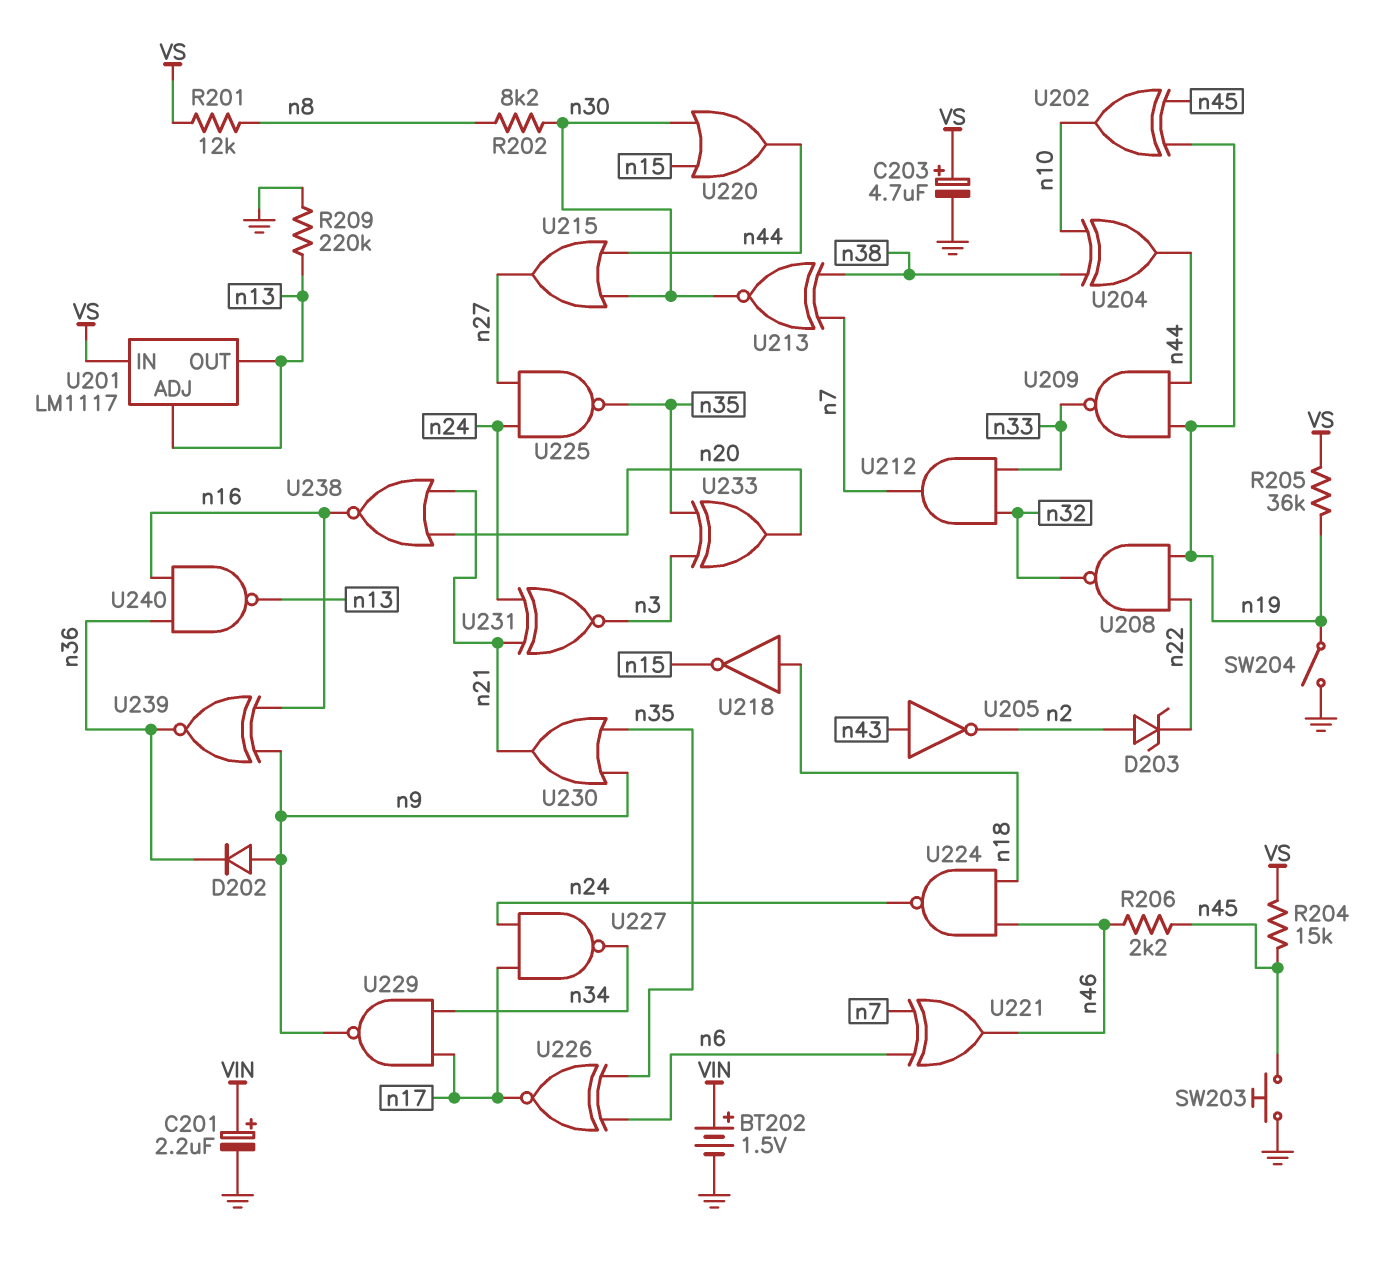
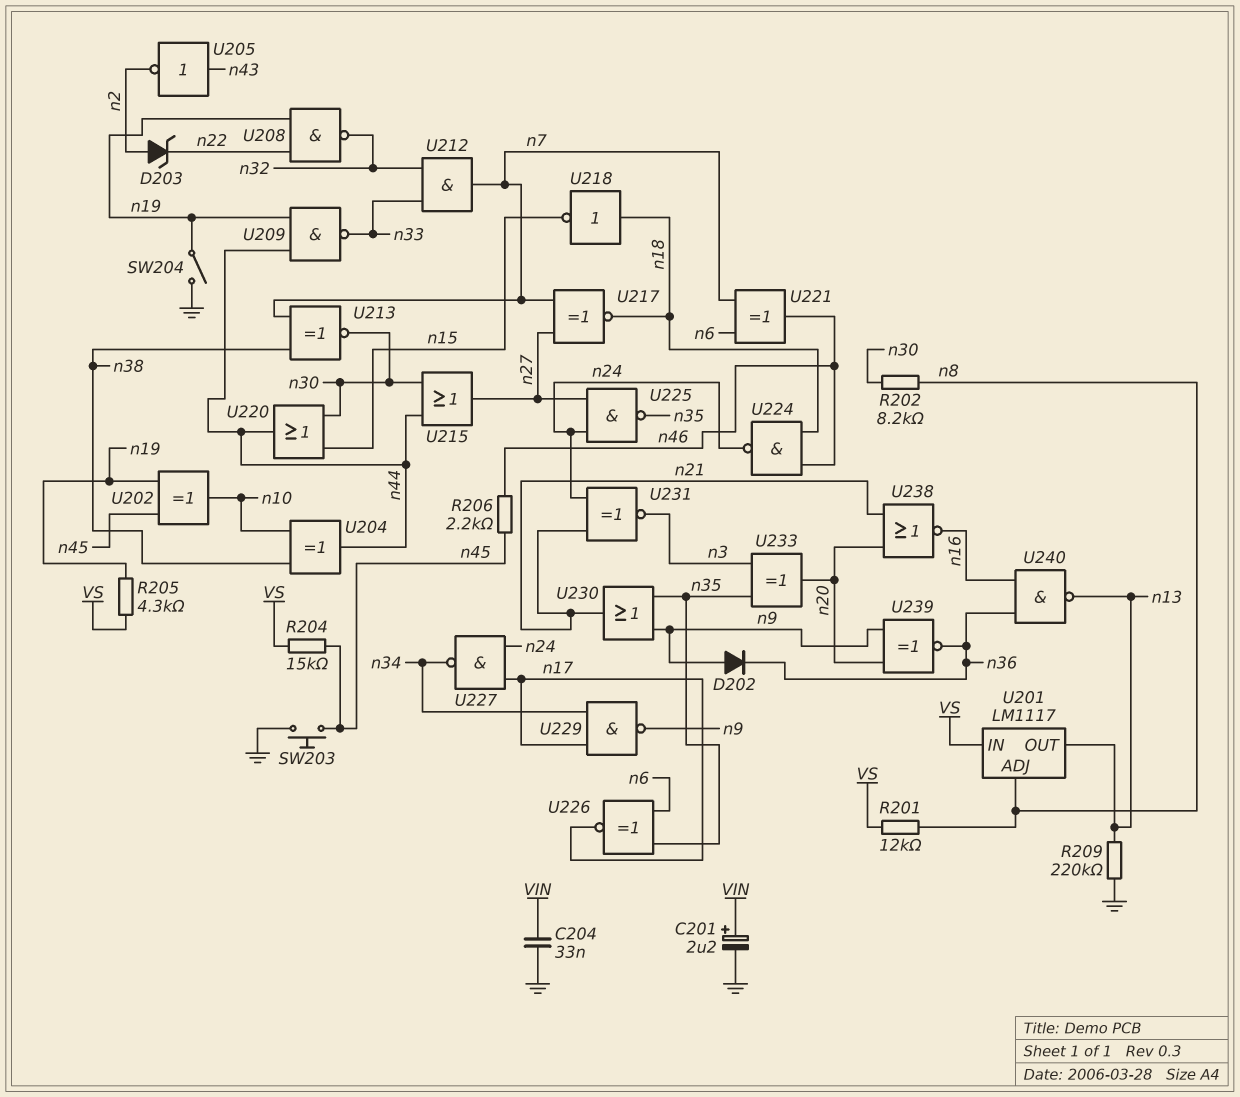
BT202: 1.5V (plus VIN, minus GND) -> none
C203: 4.7uF (plus VS, minus GND) -> none
C204: none -> 33nF (GND, VIN)
R205: 36k (VS, n19) -> 4.3k (VS, n19)
U201 pin ADJ: n13 -> n8
U217: none -> XNOR (in n7, in n27, out n18)
U239: XNOR (in n9, in n16, out n36) -> XNOR (in n9, in n20, out n36)

